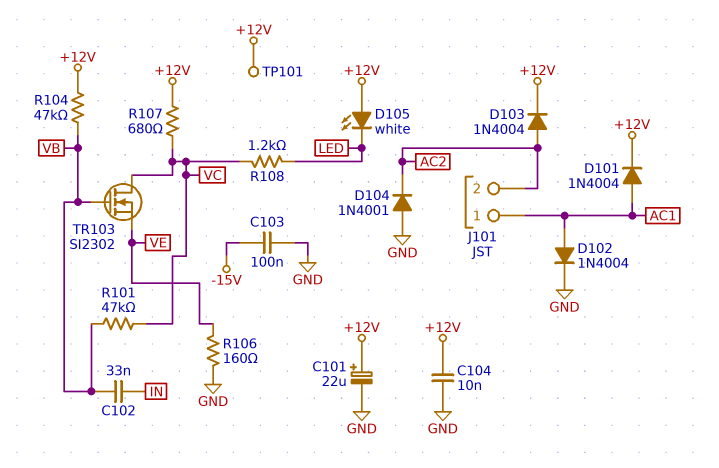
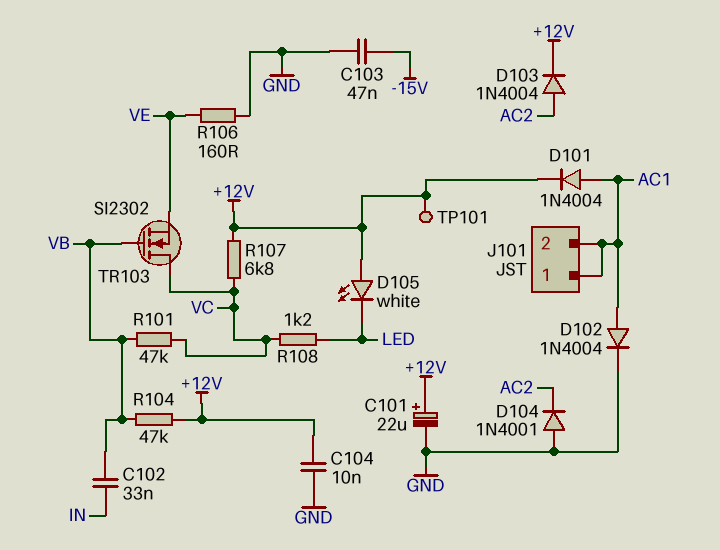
C103: 100nF (-15V, GND) -> 47nF (-15V, GND)
J101 pin 2: AC2 -> AC1
R107: 680 (+12V, VC) -> 6.8k (+12V, VC)

